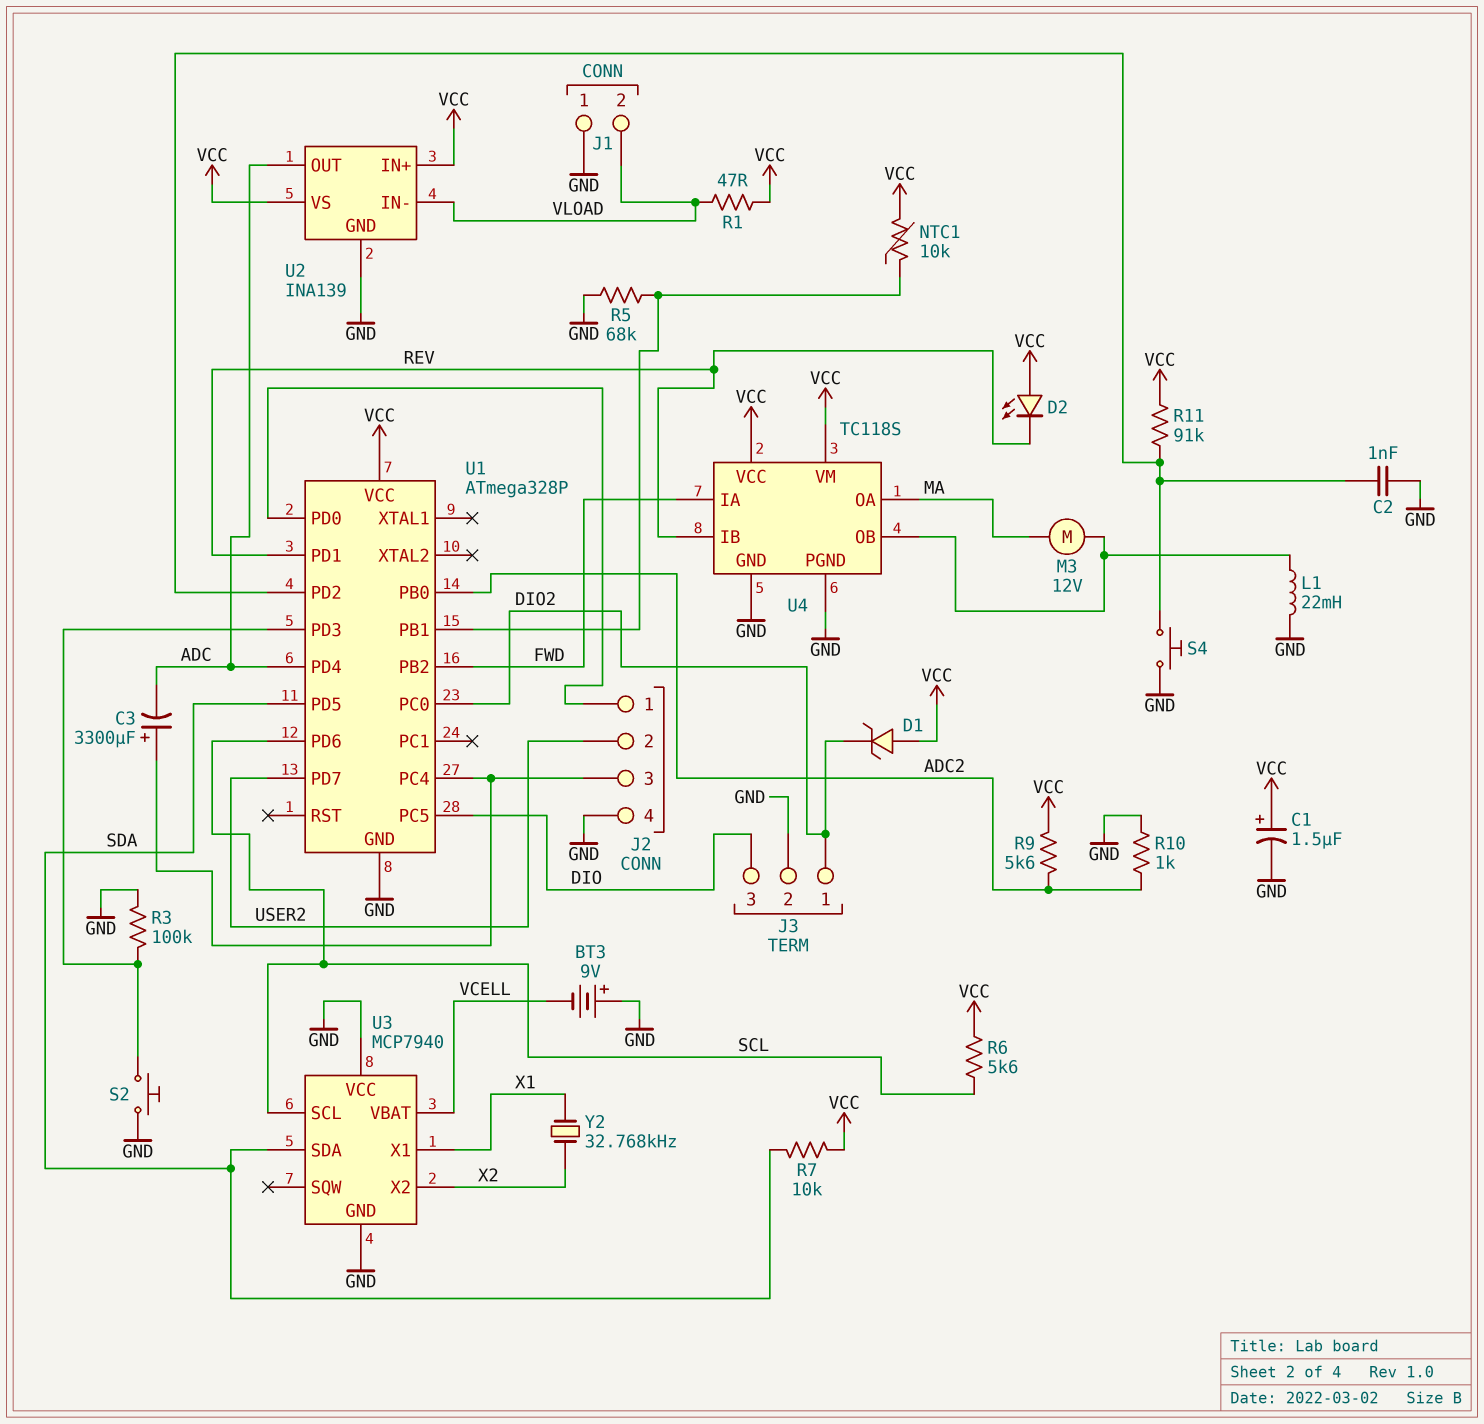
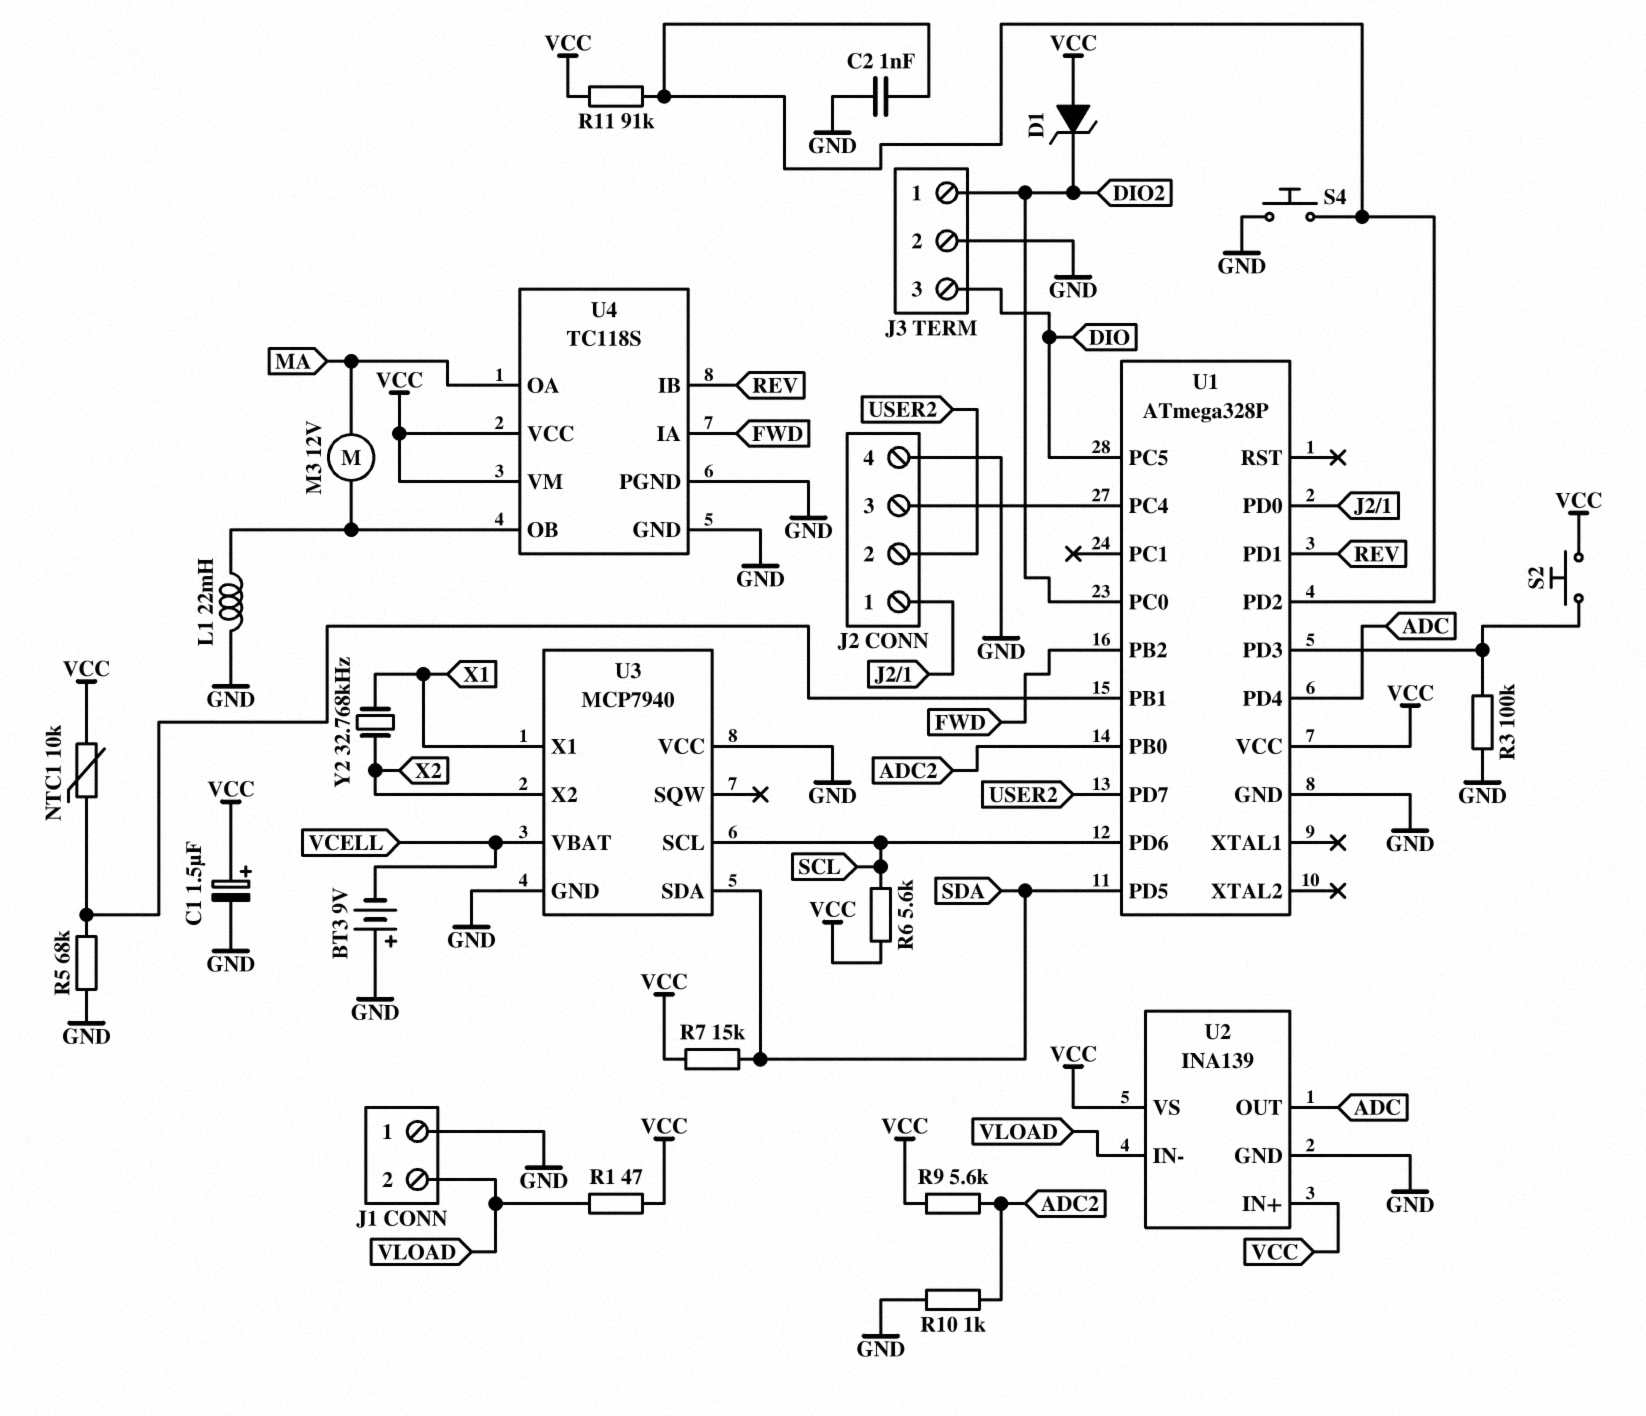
C3: 3300uF (plus J2/3, minus ADC) -> none
D2: LED (A VCC, K REV) -> none
R7: 10k (SDA, VCC) -> 15k (SDA, VCC)
S2: button (GND, U1/PD3) -> button (U1/PD3, VCC)

